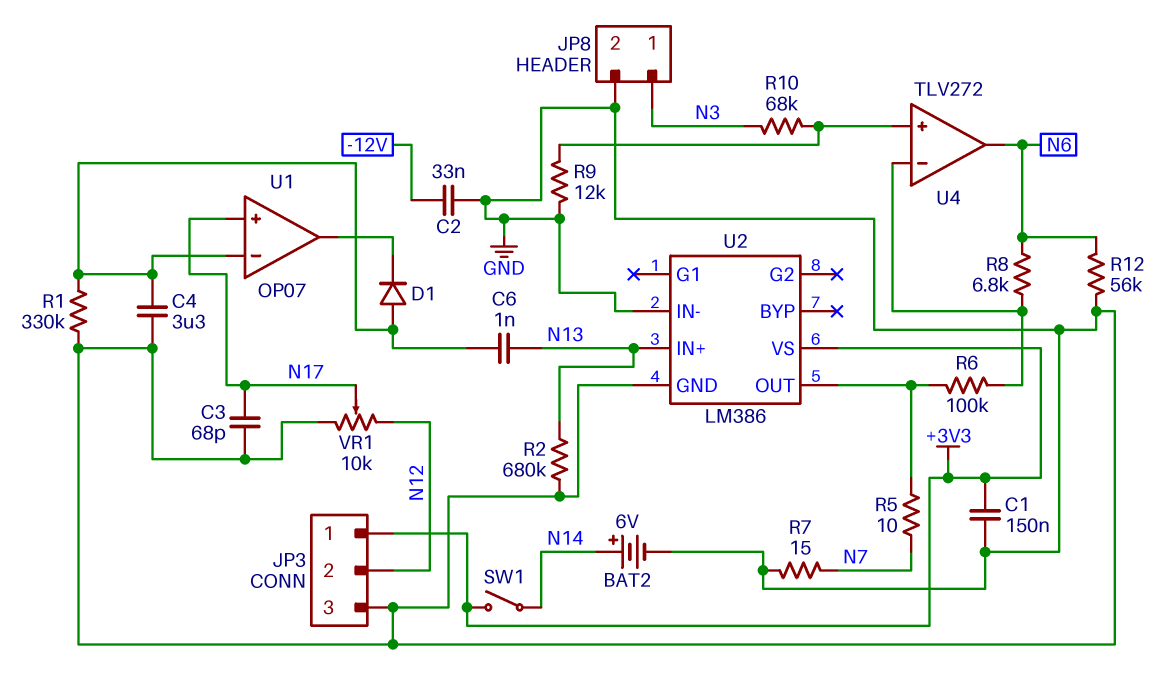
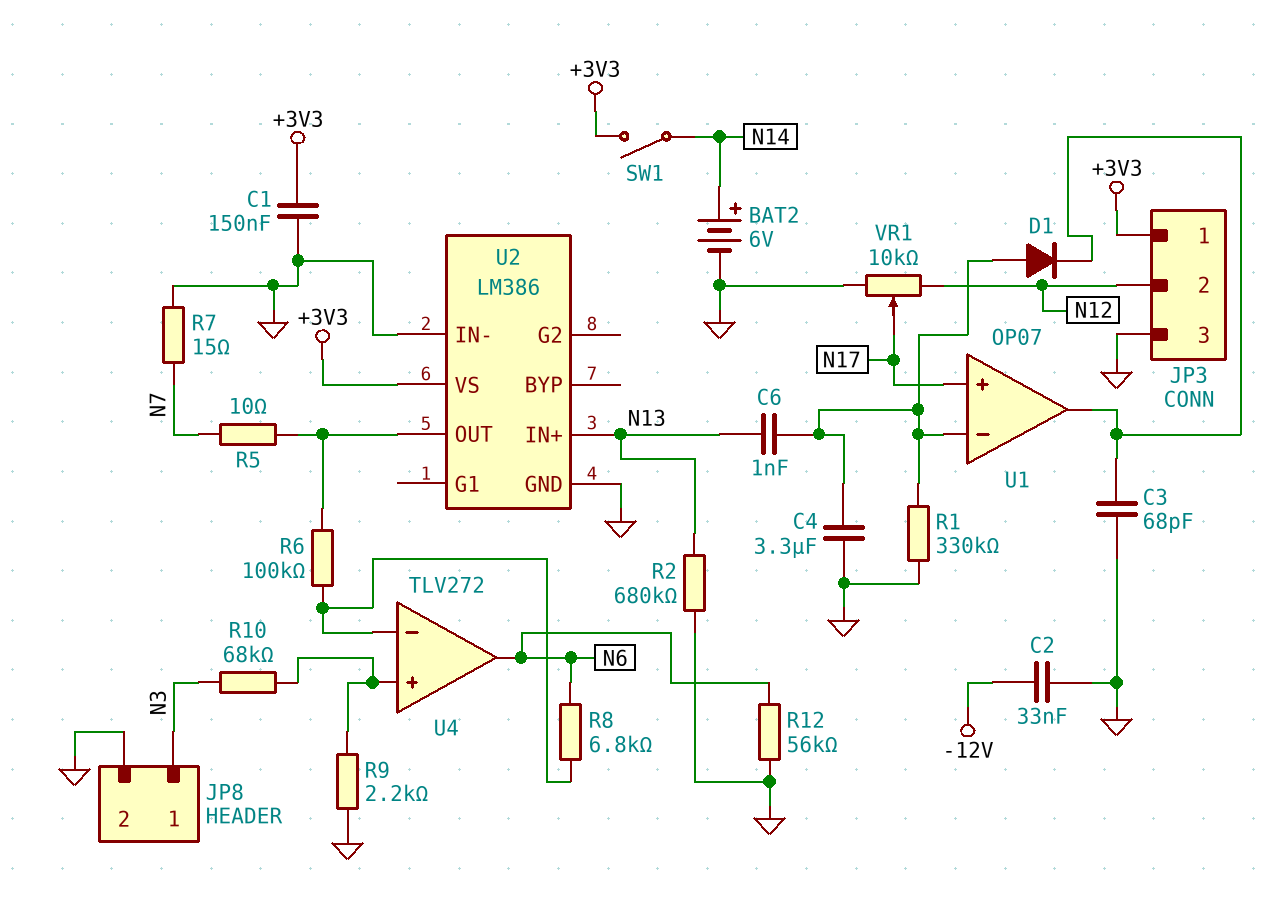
C3: 68pF (GND, N17) -> 68pF (GND, U1/out)
R9: 12k (GND, U4/in+) -> 2.2k (GND, U4/in+)

